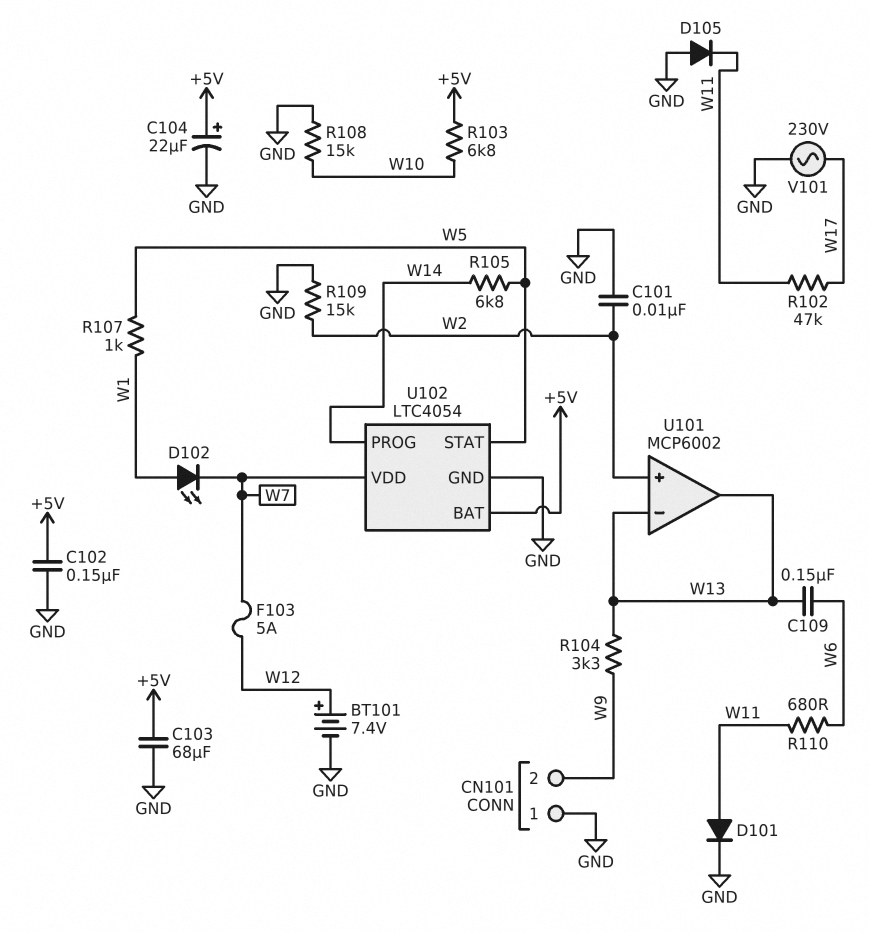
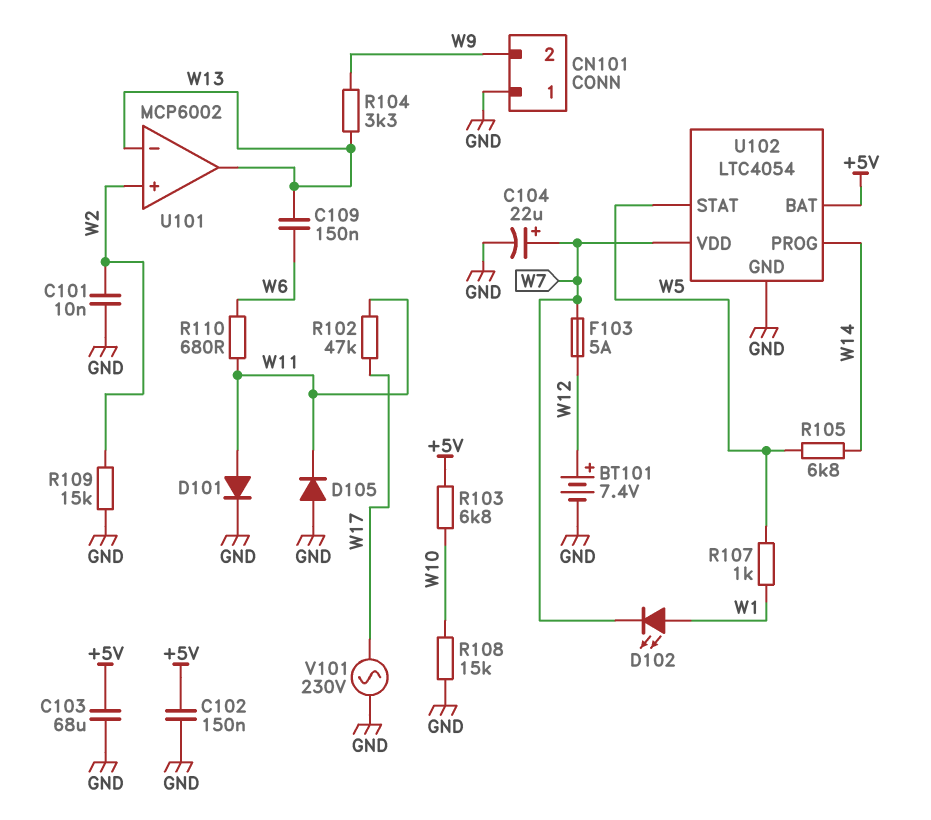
C104: 22uF (plus +5V, minus GND) -> 22uF (plus W7, minus GND)

